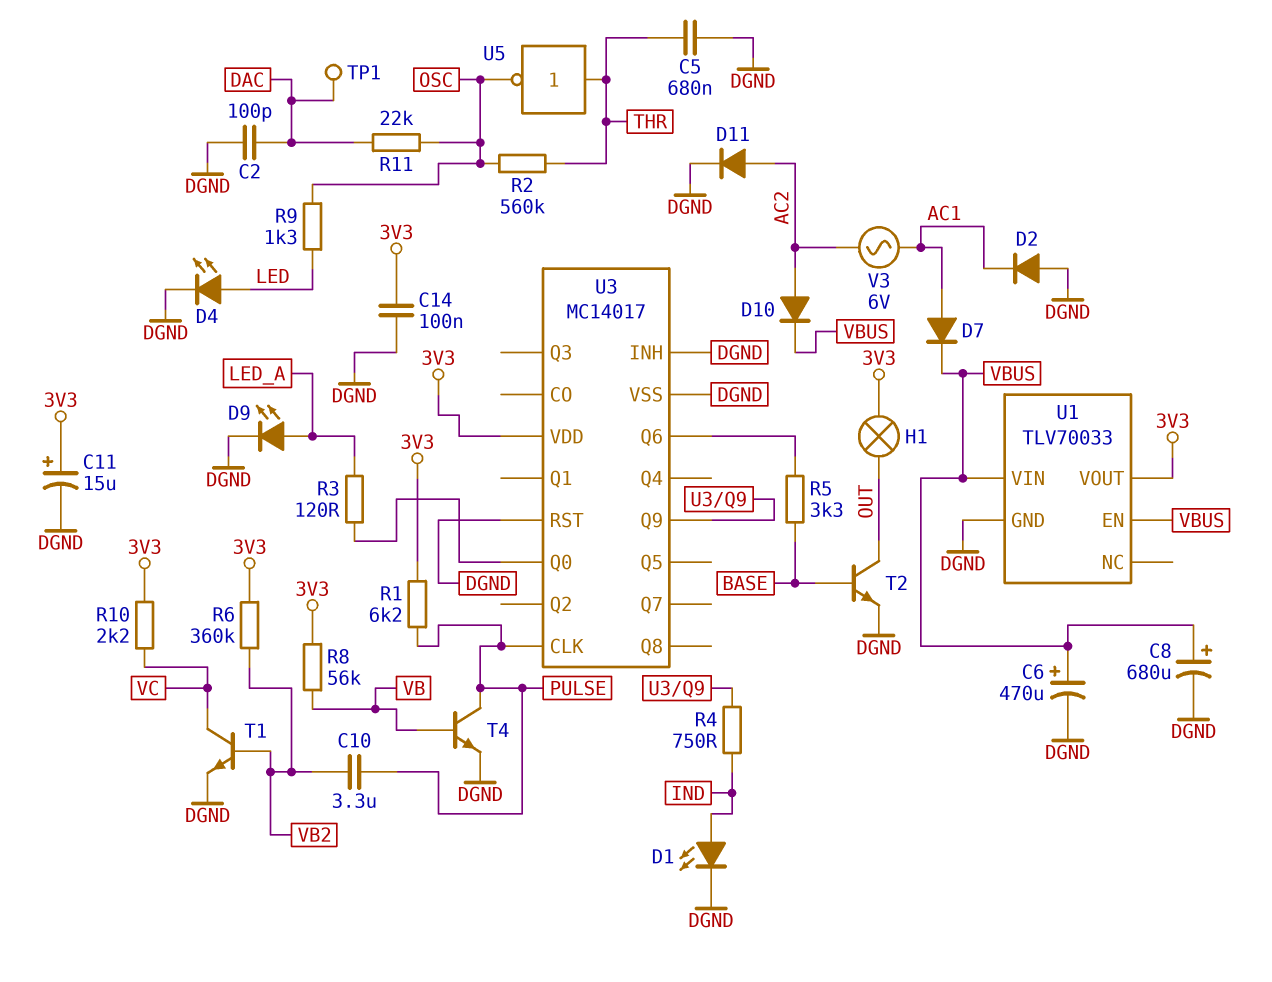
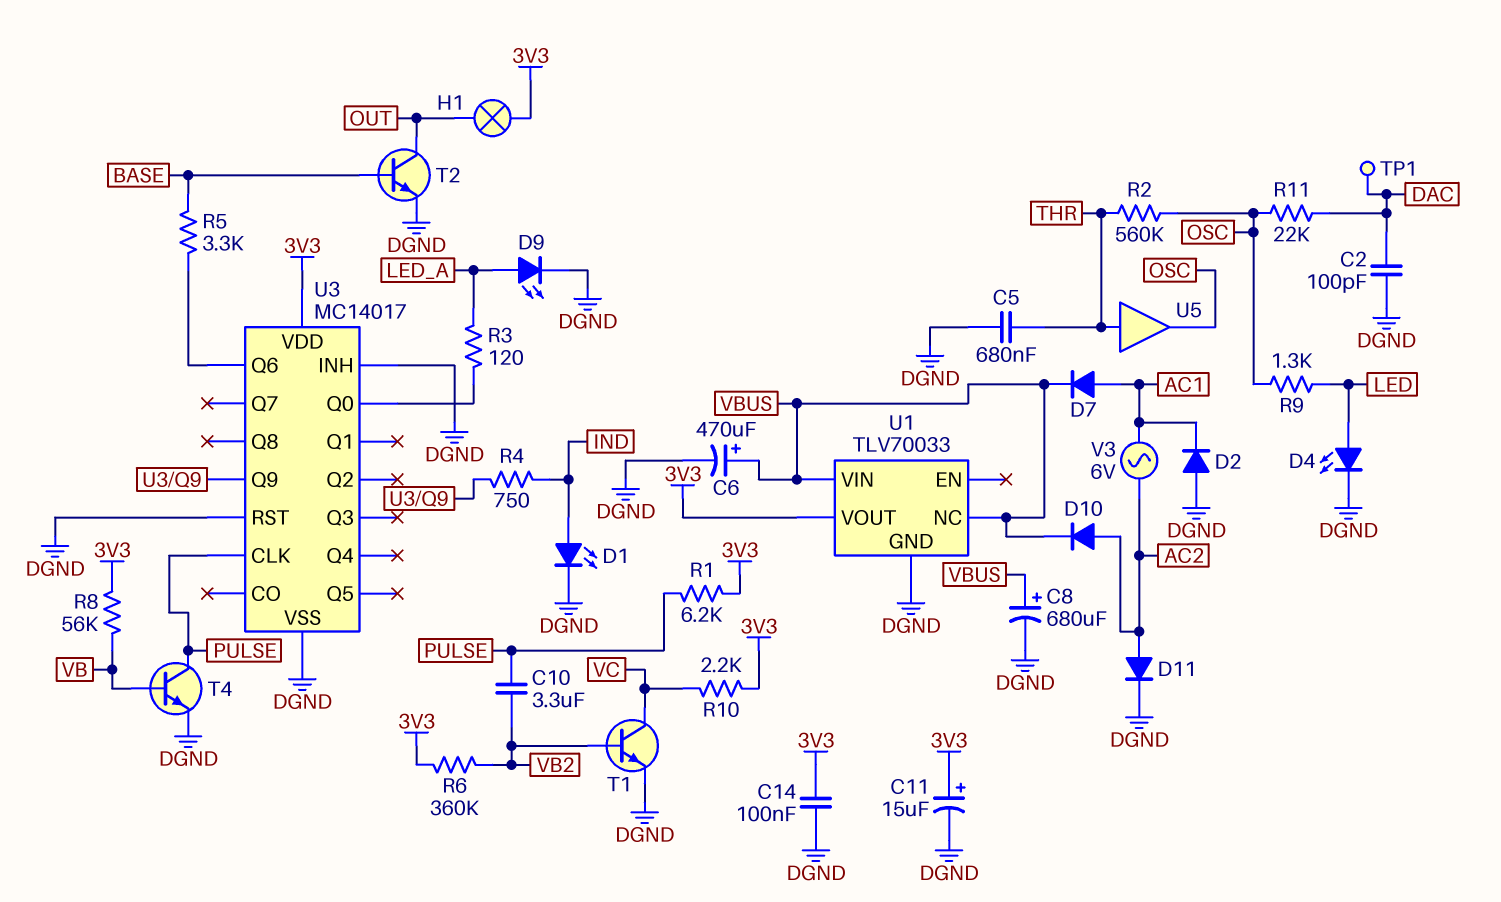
U1 pin EN: VBUS -> none
U1 pin NC: none -> VBUS
U5: NOT (in THR, out OSC) -> buffer (in THR, out OSC)

